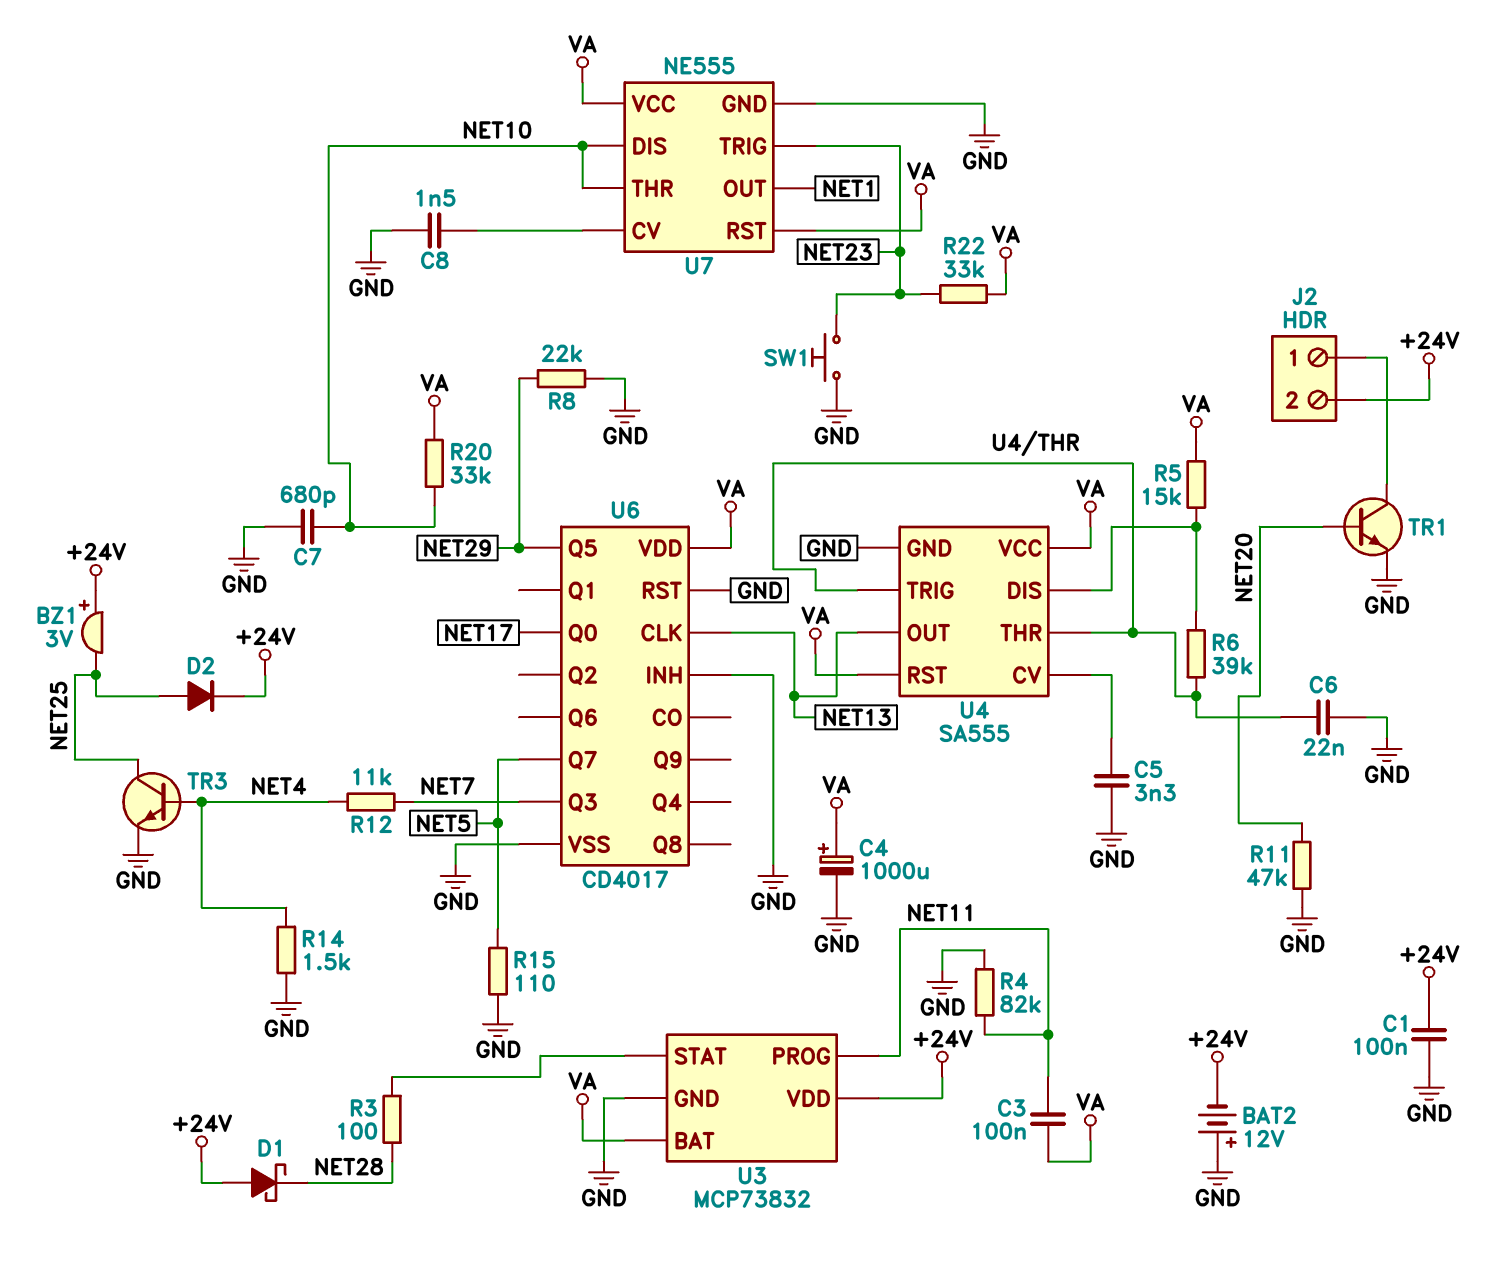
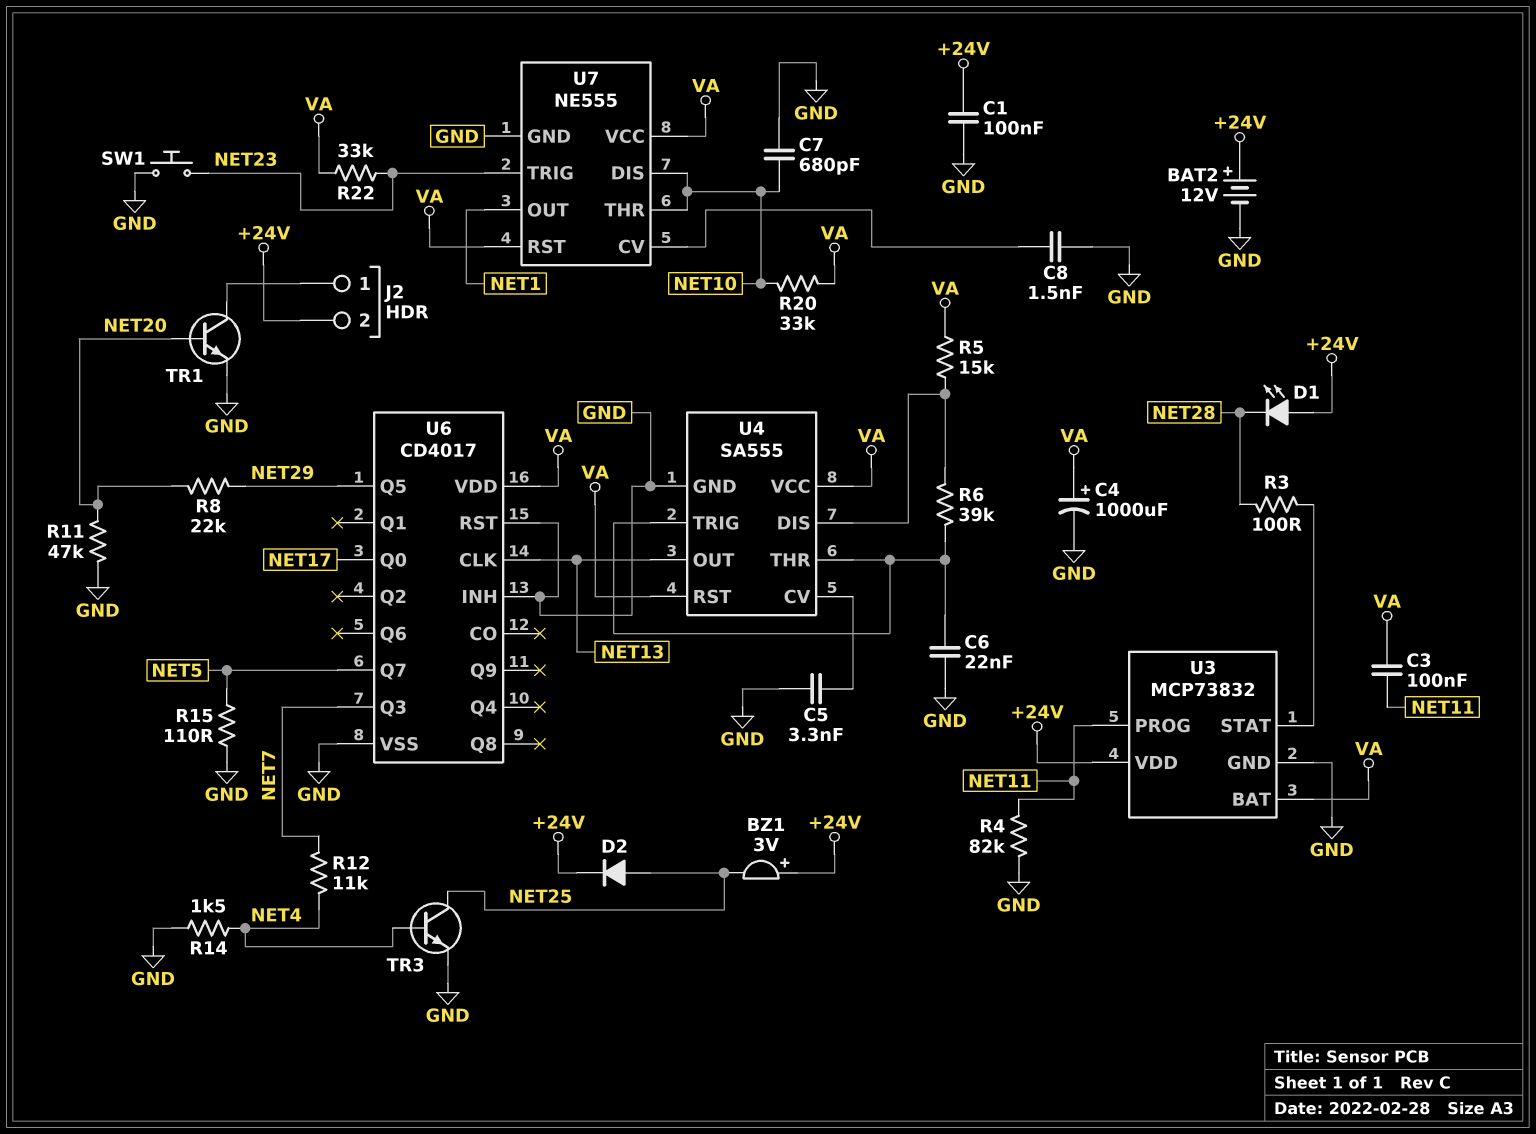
BAT2: 12V (plus GND, minus +24V) -> 12V (plus +24V, minus GND)
D1: schottky (A +24V, K NET28) -> LED (A +24V, K NET28)
R8: 22k (GND, NET29) -> 22k (NET20, NET29)

